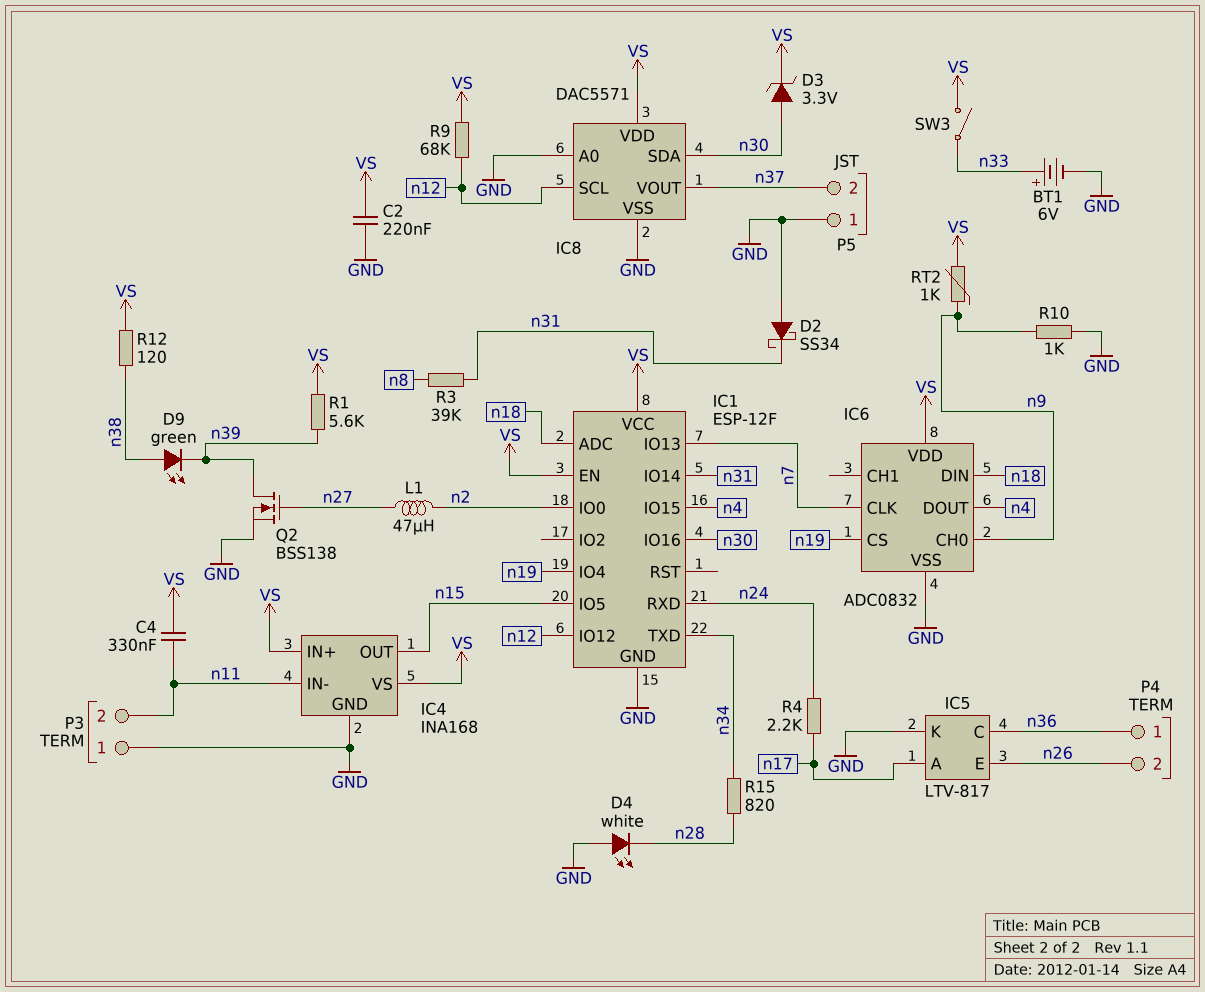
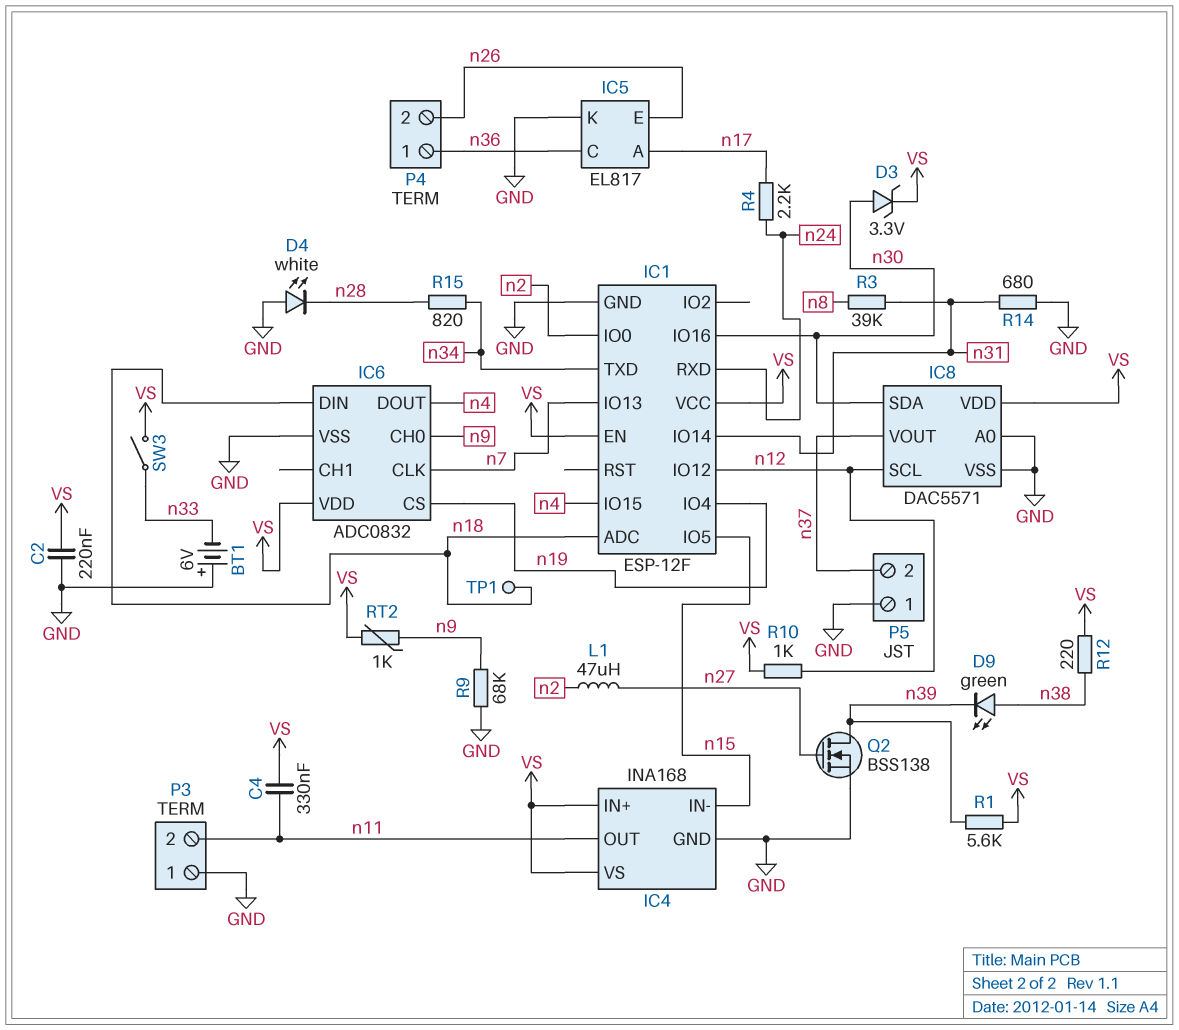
BT1: 6V (plus n33, minus GND) -> 6V (plus GND, minus n33)
D2: schottky SS34 (A GND, K n31) -> none
IC4 pin IN-: n11 -> n15
IC4 pin OUT: n15 -> n11
IC5: LTV-817 -> EL817
R9: 68k (VS, n12) -> 68k (GND, n9)
R10: 1k (GND, n9) -> 1k (VS, n12)
R12: 120 (VS, n38) -> 220 (VS, n38)
R14: none -> 680 (GND, n31)
TP1: none -> test point (n18)

